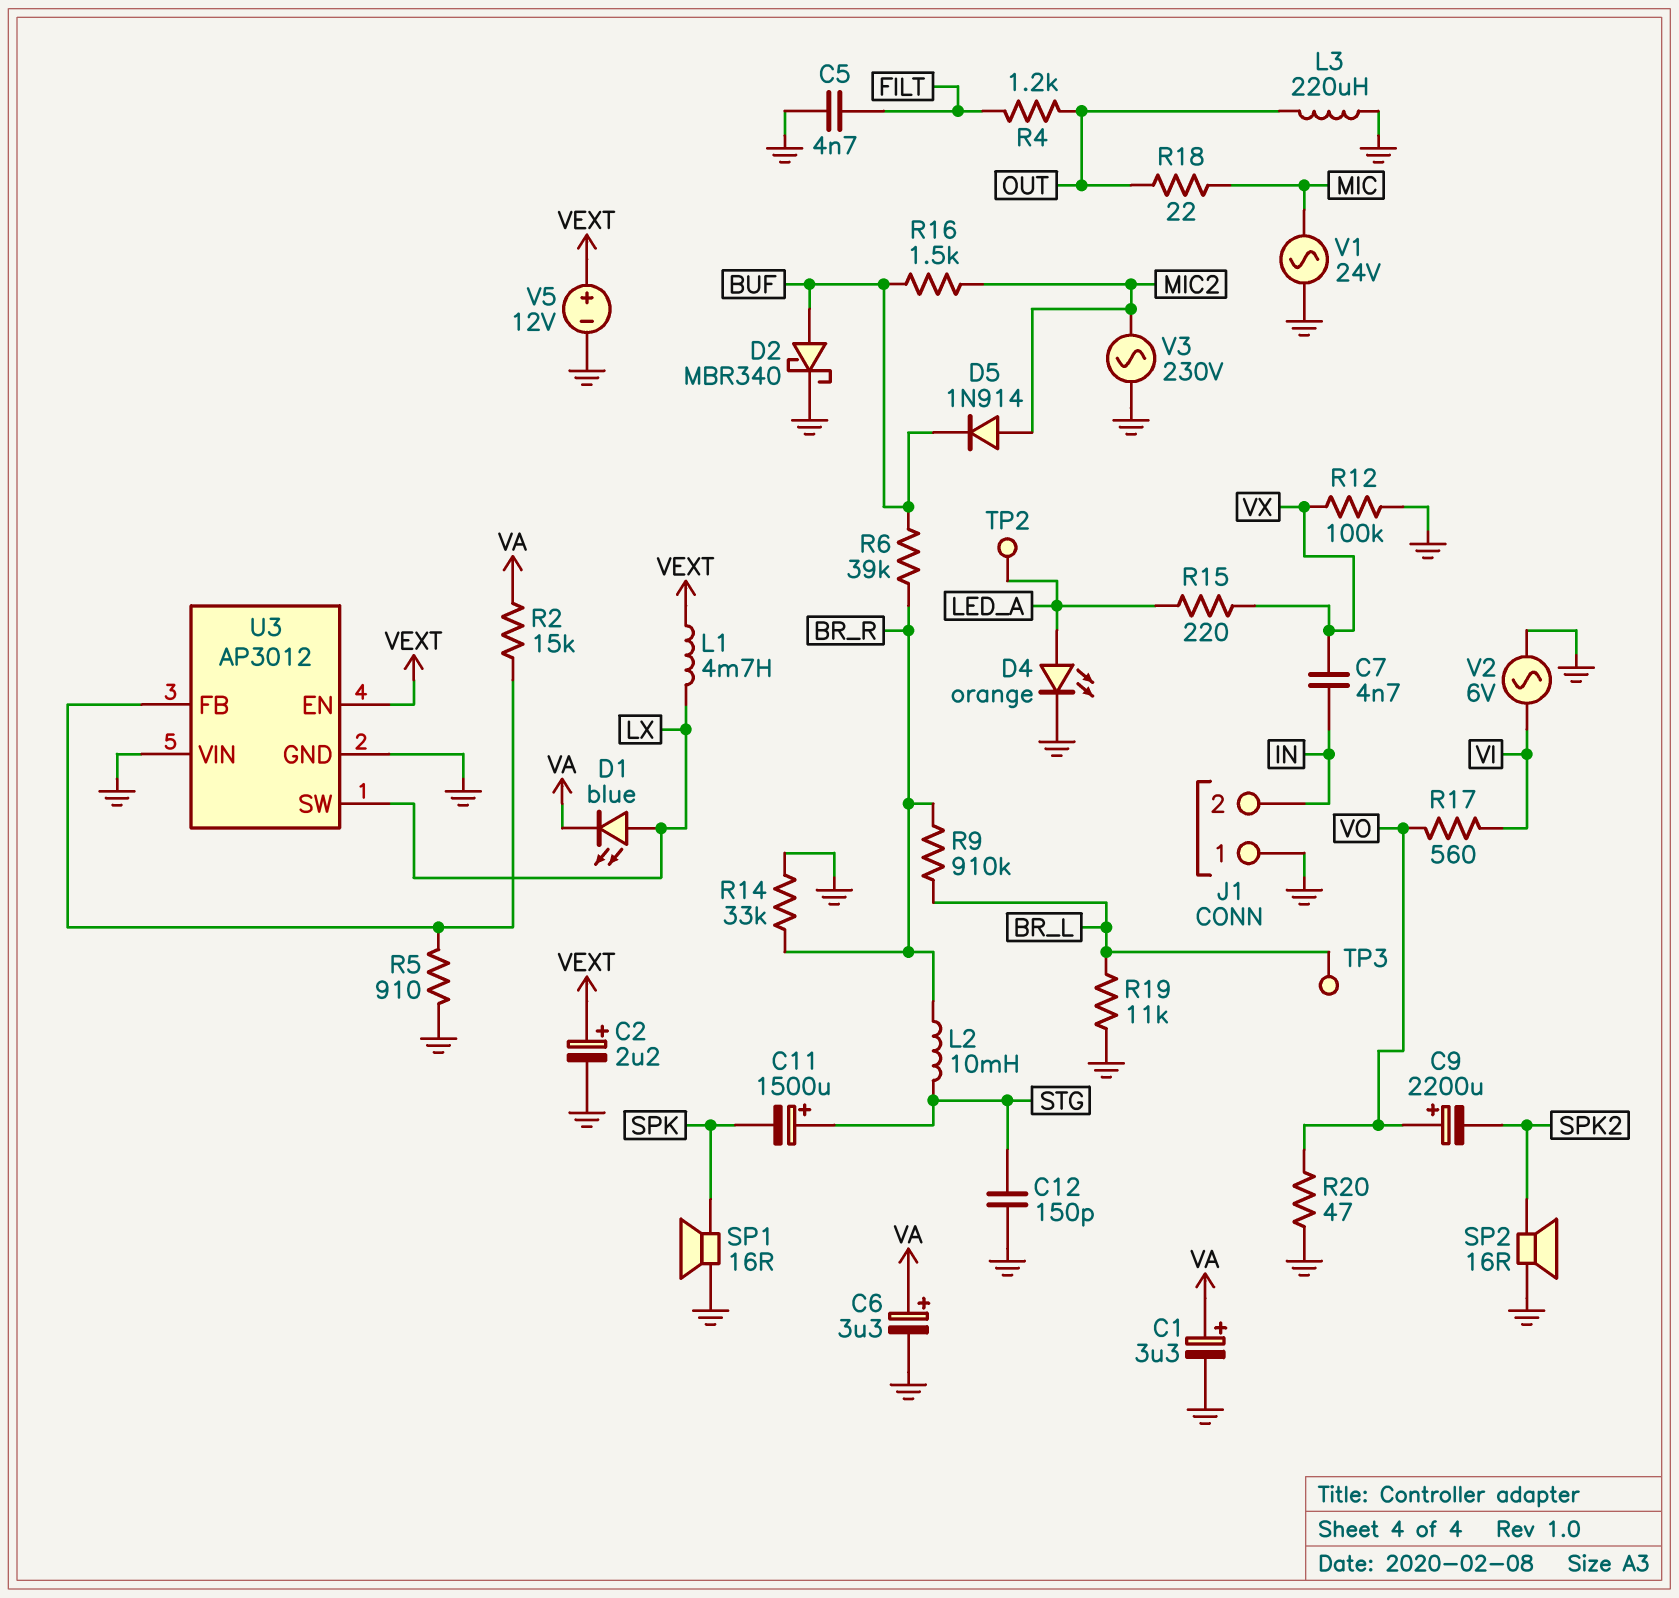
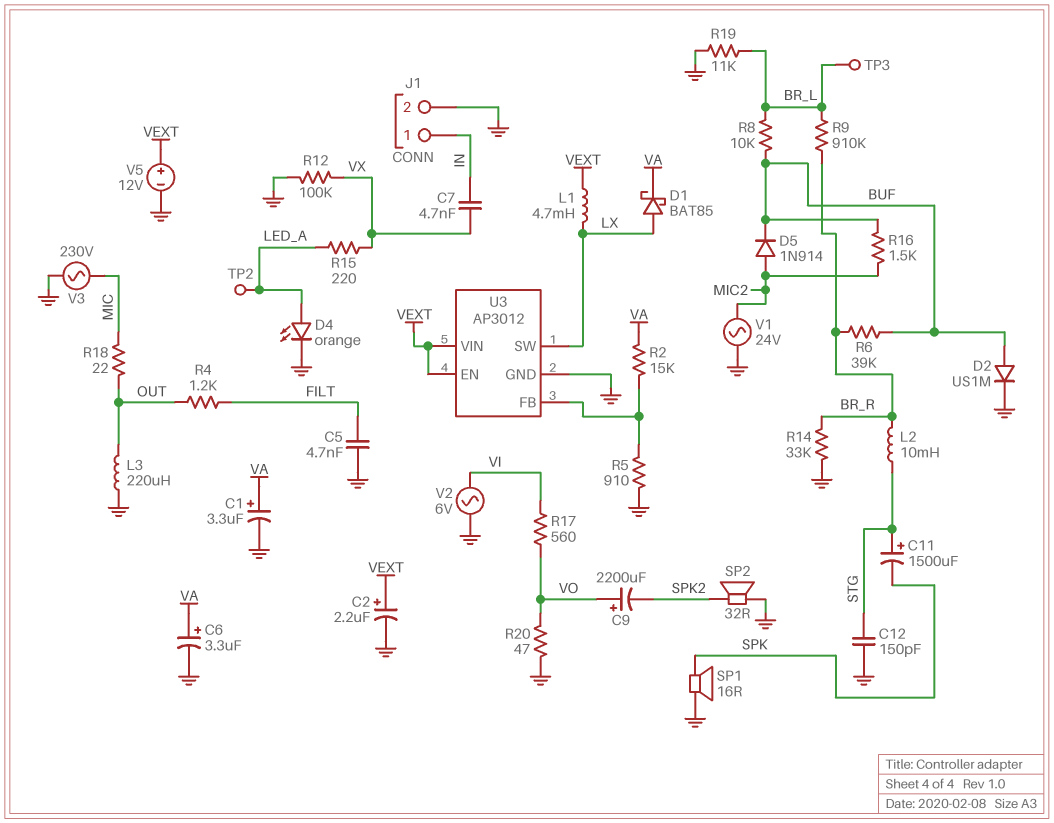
D1: LED blue (A LX, K VA) -> schottky BAT85 (A LX, K VA)
D2: schottky MBR340 (A BUF, K GND) -> diode US1M (A BUF, K GND)
J1 pin 1: GND -> IN
J1 pin 2: IN -> GND
R8: none -> 10k (BR_L, BUF)
SP2: speaker 16R (GND, SPK2) -> speaker 32R (GND, SPK2)
U3 pin VIN: GND -> VEXT
V1: AC 24V (GND, MIC) -> AC 24V (GND, MIC2)
V3: AC 230V (GND, MIC2) -> AC 230V (GND, MIC)

